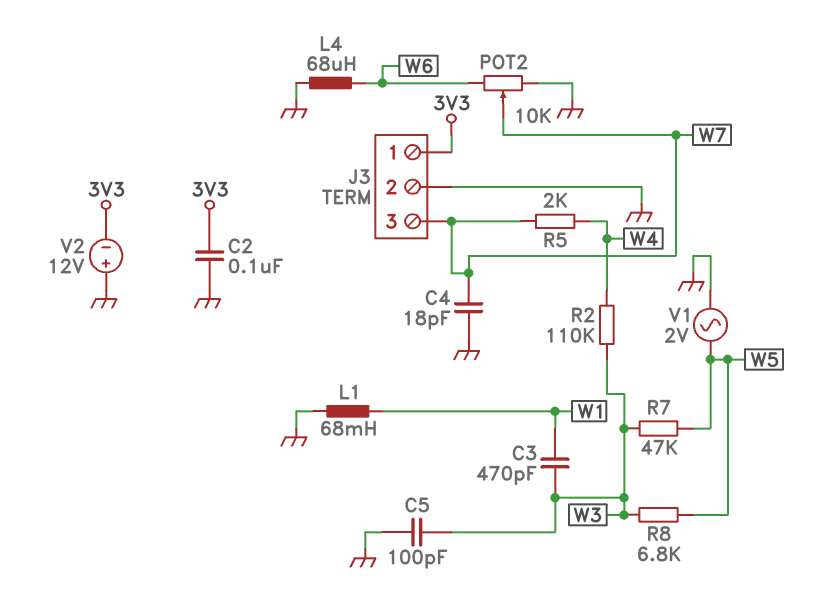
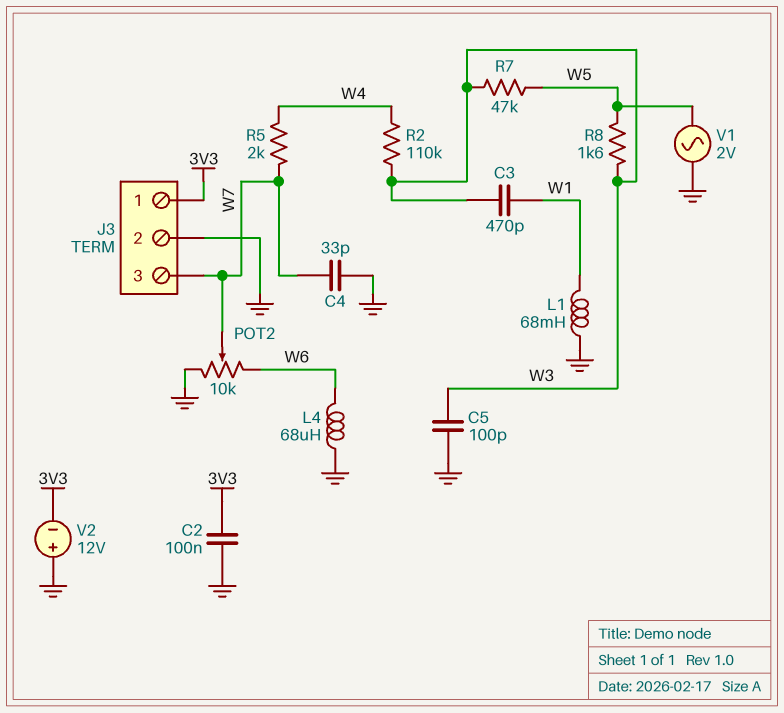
C4: 18pF (GND, W7) -> 33pF (GND, W7)
R8: 6.8k (W3, W5) -> 1.6k (W3, W5)

